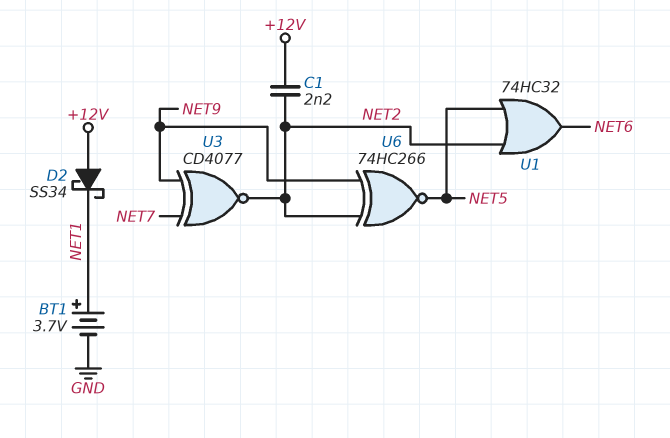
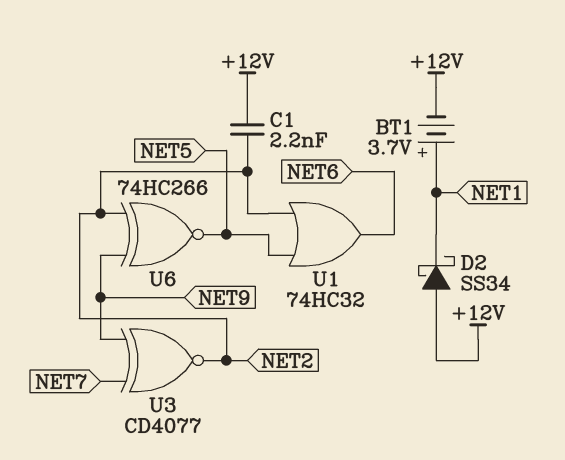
BT1: 3.7V (plus NET1, minus GND) -> 3.7V (plus NET1, minus +12V)

